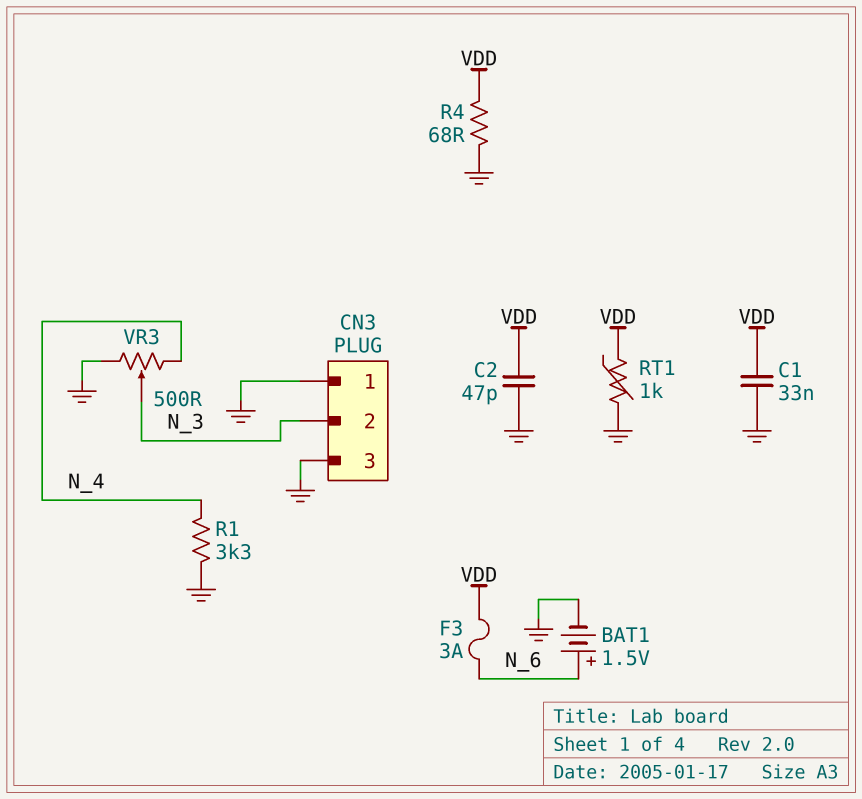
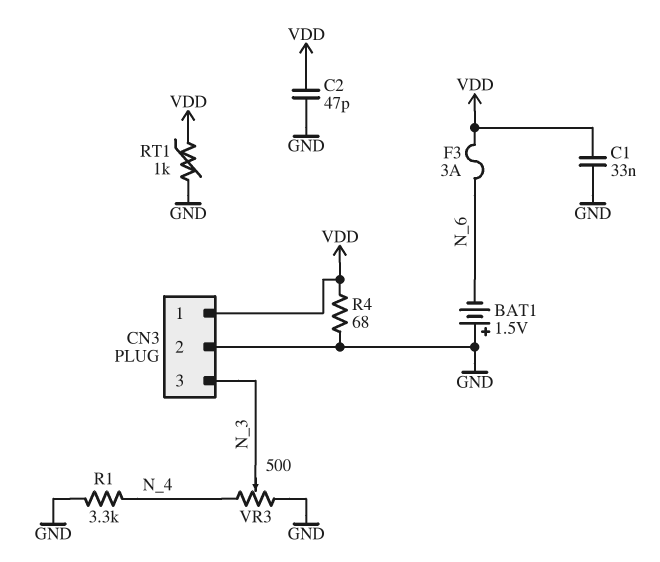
BAT1: 1.5V (plus N_6, minus GND) -> 1.5V (plus GND, minus N_6)
CN3 pin 1: GND -> VDD
CN3 pin 2: N_3 -> GND
CN3 pin 3: GND -> N_3

